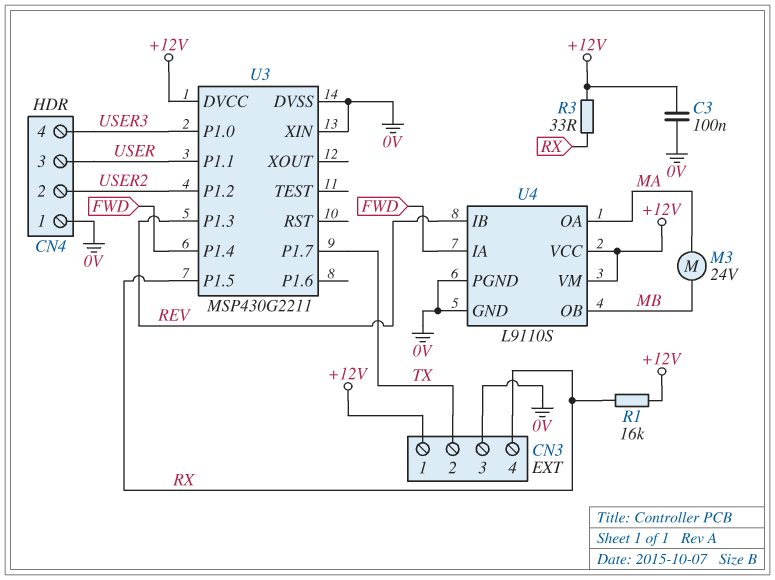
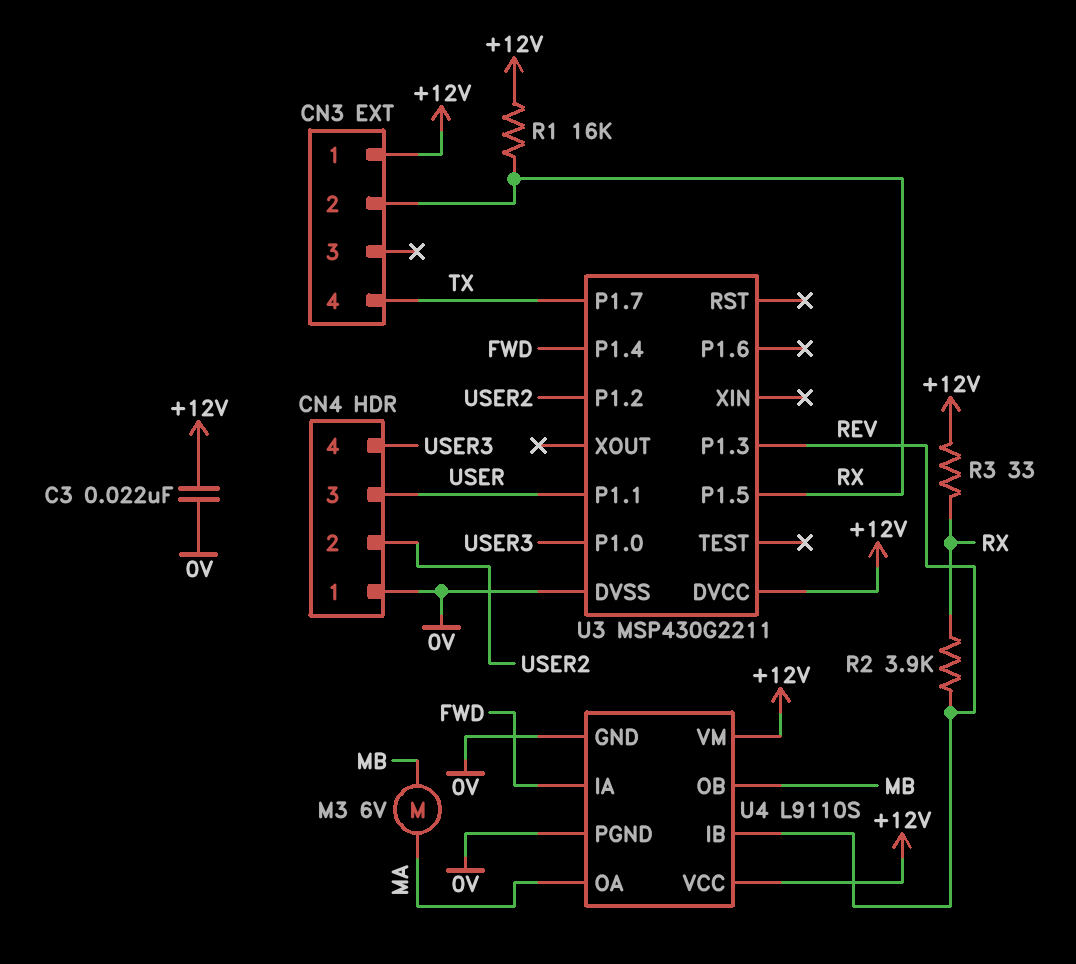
C3: 100nF (+12V, 0V) -> 22nF (+12V, 0V)
CN3 pin 2: TX -> RX
CN3 pin 3: 0V -> none
CN3 pin 4: RX -> TX
M3: motor 24V (MA, MB) -> motor 6V (MA, MB)
R2: none -> 3.9k (REV, RX)
U3 pin XIN: 0V -> none

